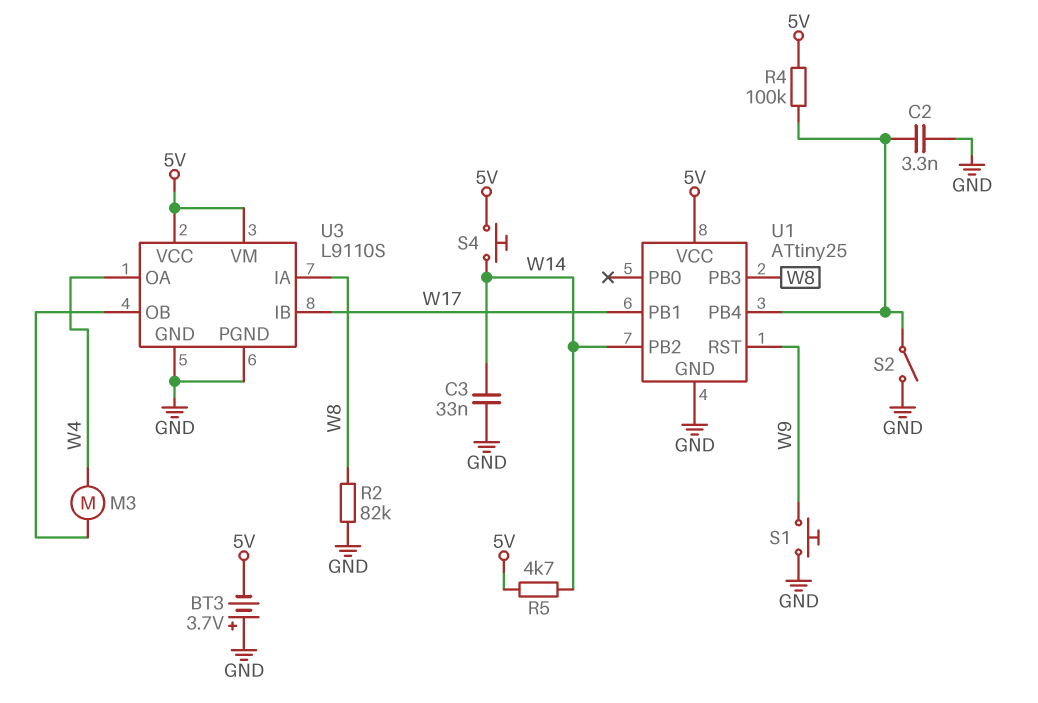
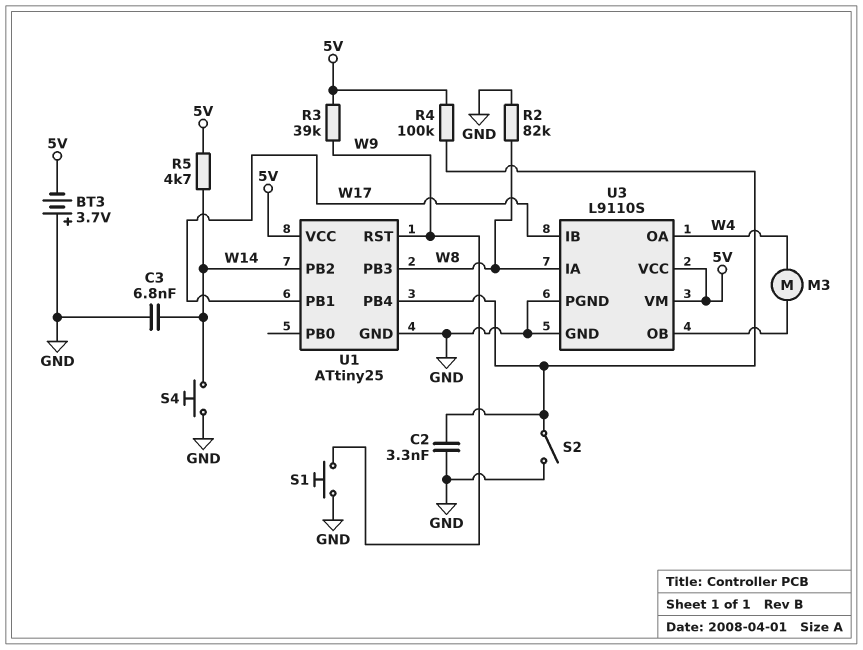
C3: 33nF (GND, W14) -> 6.8nF (GND, W14)
R3: none -> 39k (5V, W9)
S4: button (5V, W14) -> button (GND, W14)

